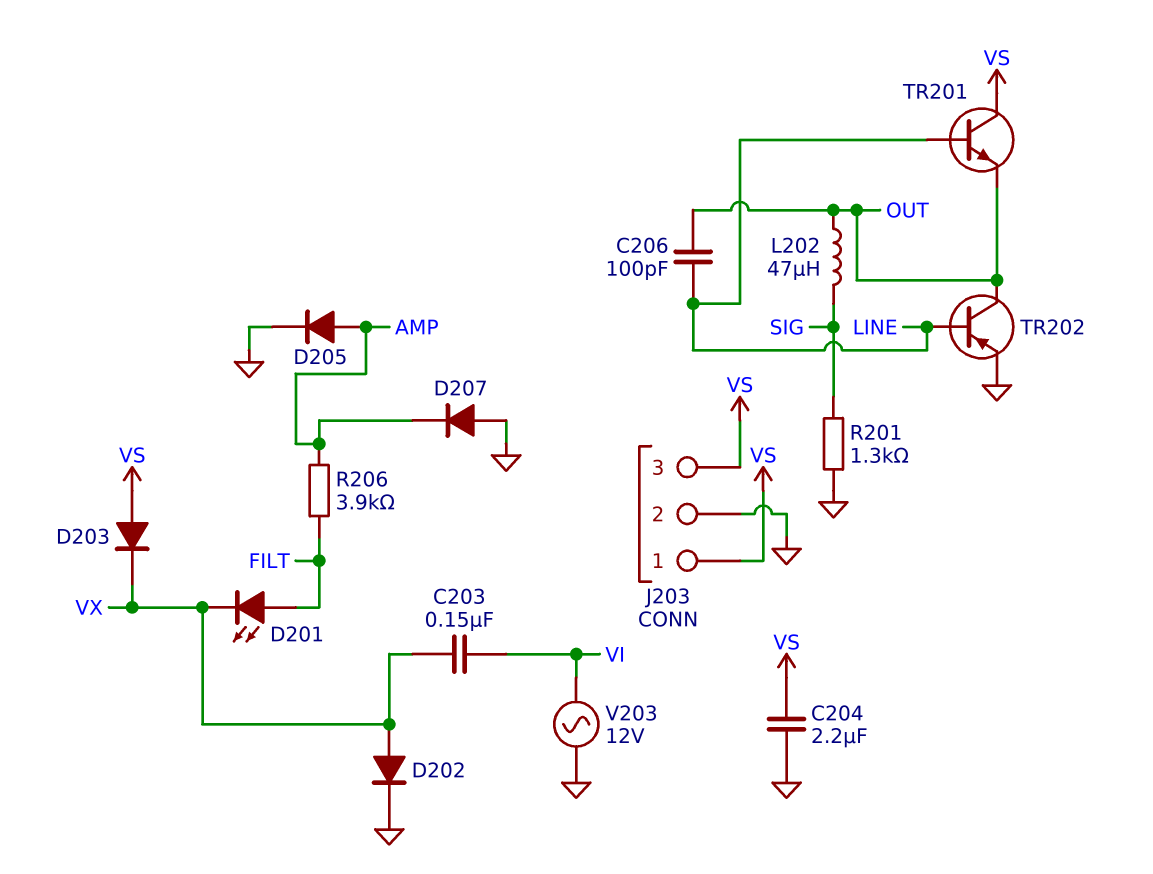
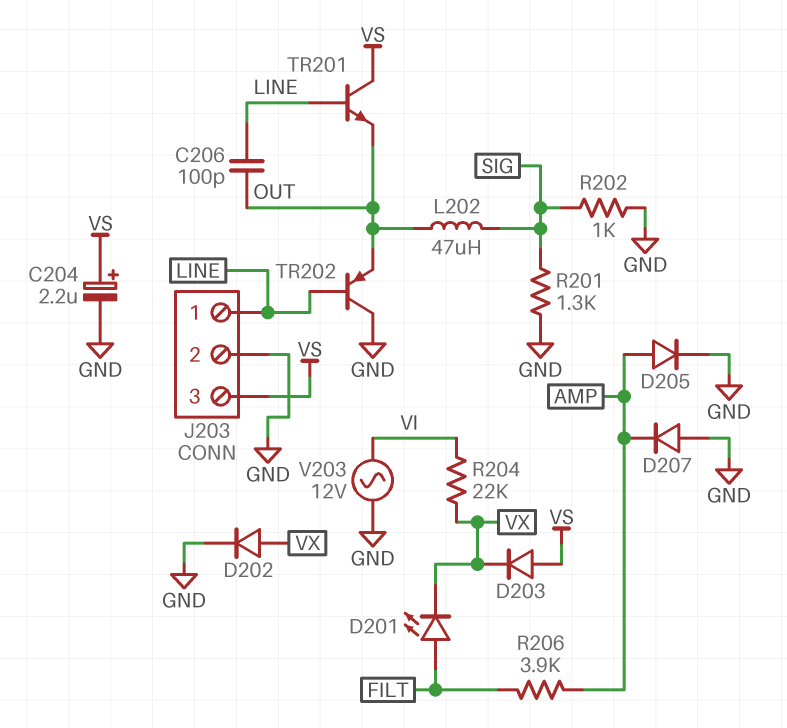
C203: 150nF (VI, VX) -> none
C204: 2.2uF (GND, VS) -> 2.2uF (plus VS, minus GND)
J203 pin 1: VS -> LINE
R202: none -> 1k (GND, SIG)
R204: none -> 22k (VI, VX)
TR202: PNP (B LINE, C OUT, E GND) -> PNP (B LINE, C GND, E OUT)

